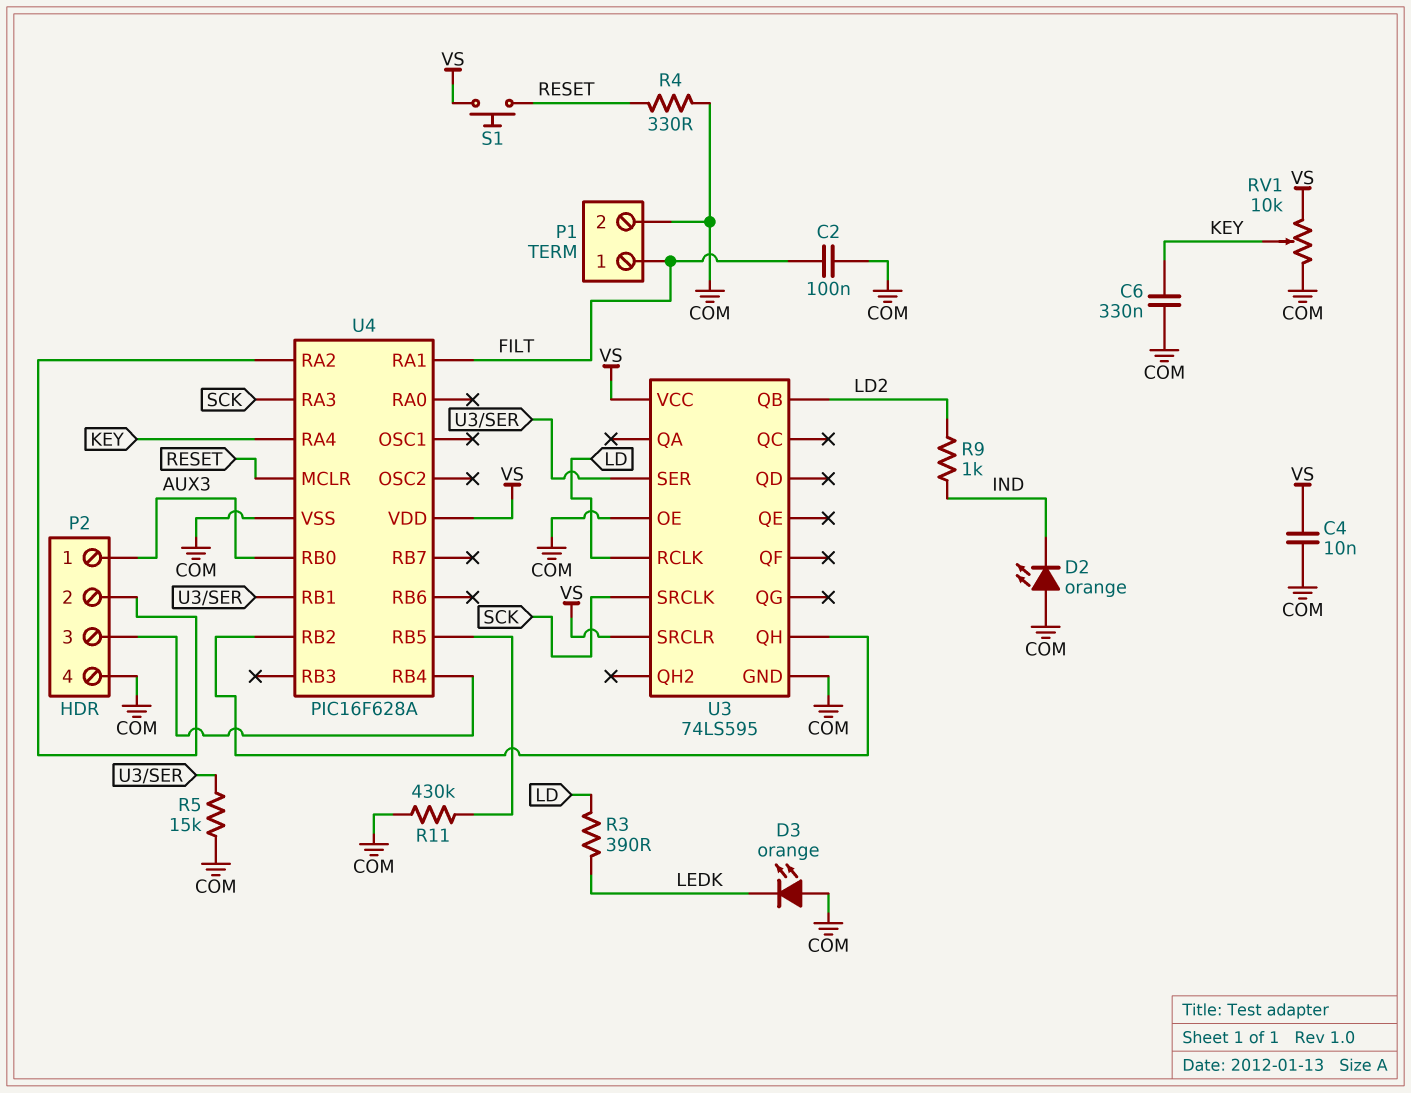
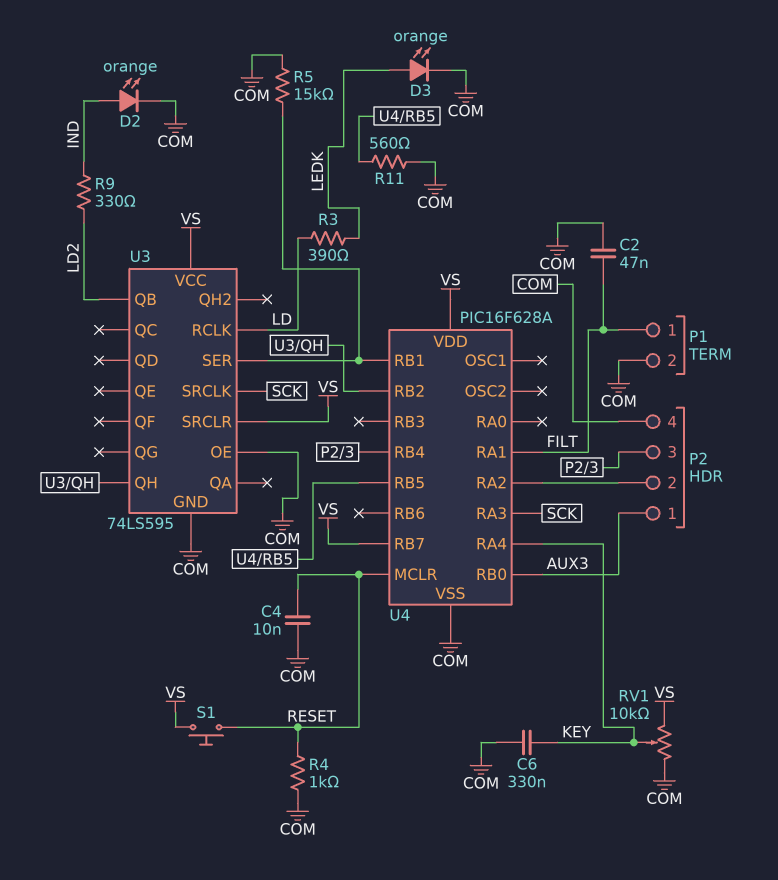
C2: 100nF (COM, FILT) -> 47nF (COM, FILT)
C4: 10nF (COM, VS) -> 10nF (COM, RESET)
D2: LED orange (A COM, K IND) -> LED orange (A IND, K COM)
D3: LED orange (A COM, K LEDK) -> LED orange (A LEDK, K COM)
R4: 330 (COM, RESET) -> 1k (COM, RESET)
R9: 1k (IND, LD2) -> 330 (IND, LD2)
R11: 430k (COM, U4/RB5) -> 560 (COM, U4/RB5)
U4 pin RB7: none -> VS

